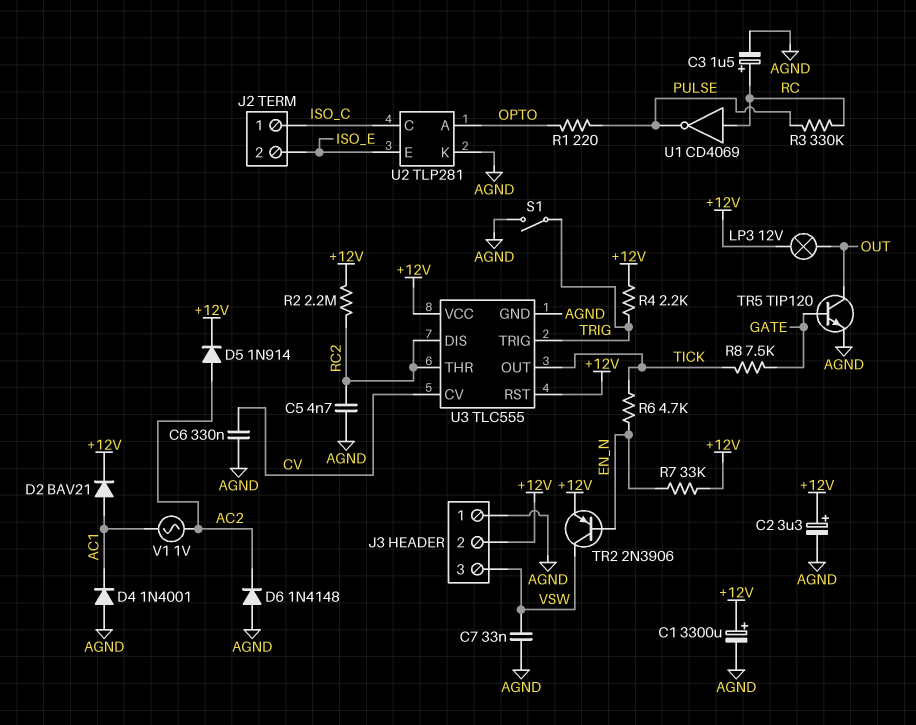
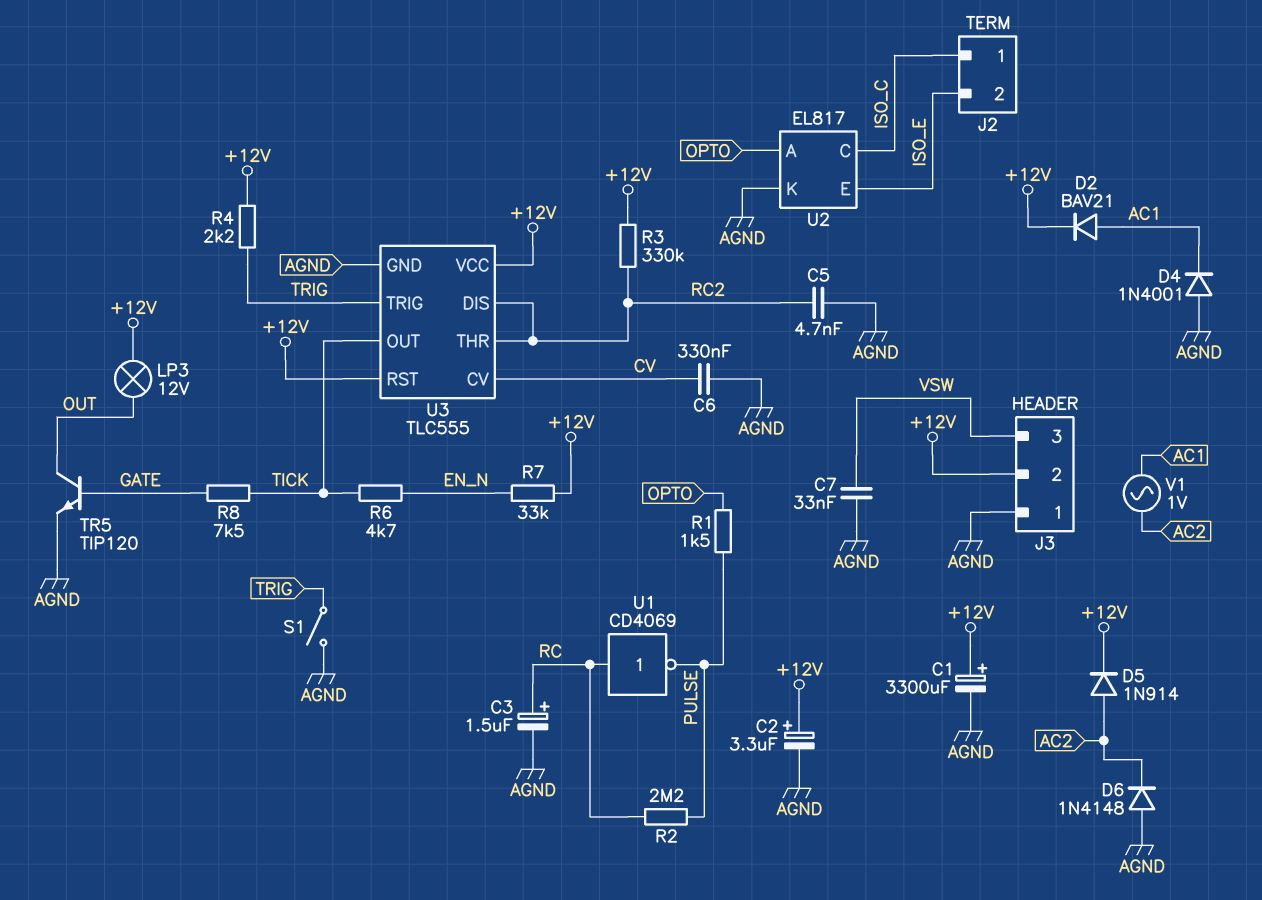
R1: 220 (OPTO, PULSE) -> 1.5k (OPTO, PULSE)
R2: 2.2M (+12V, RC2) -> 2.2M (PULSE, RC)
R3: 330k (PULSE, RC) -> 330k (+12V, RC2)
TR2: PNP 2N3906 (B EN_N, C VSW, E +12V) -> none
U2: TLP281 -> EL817

